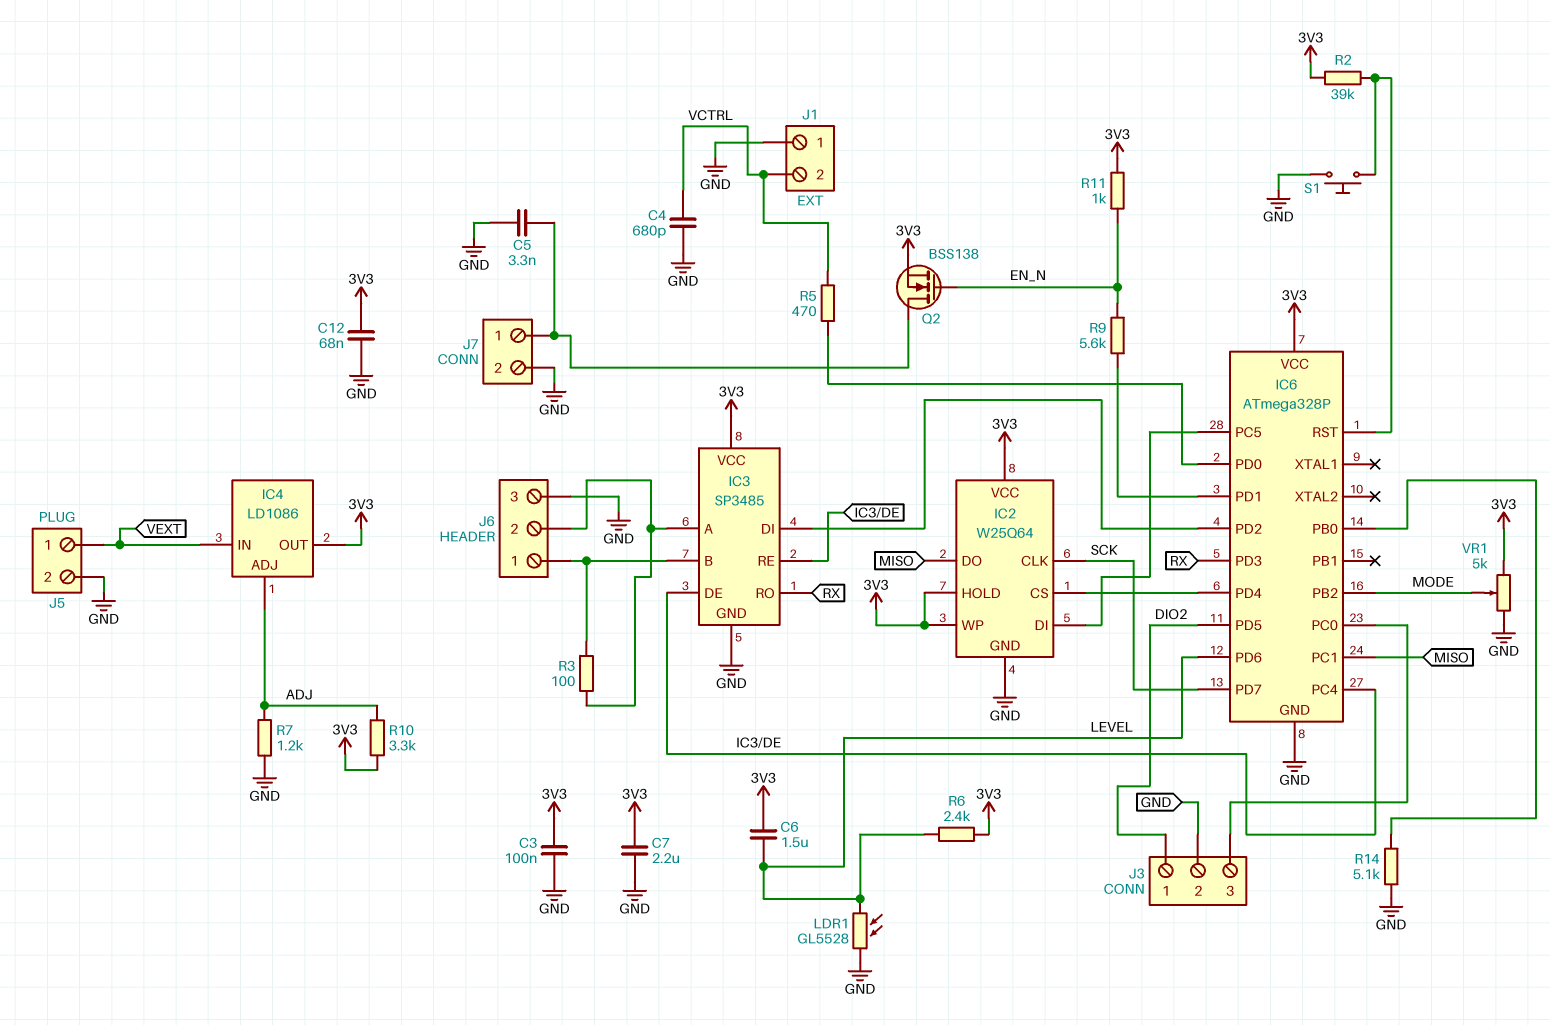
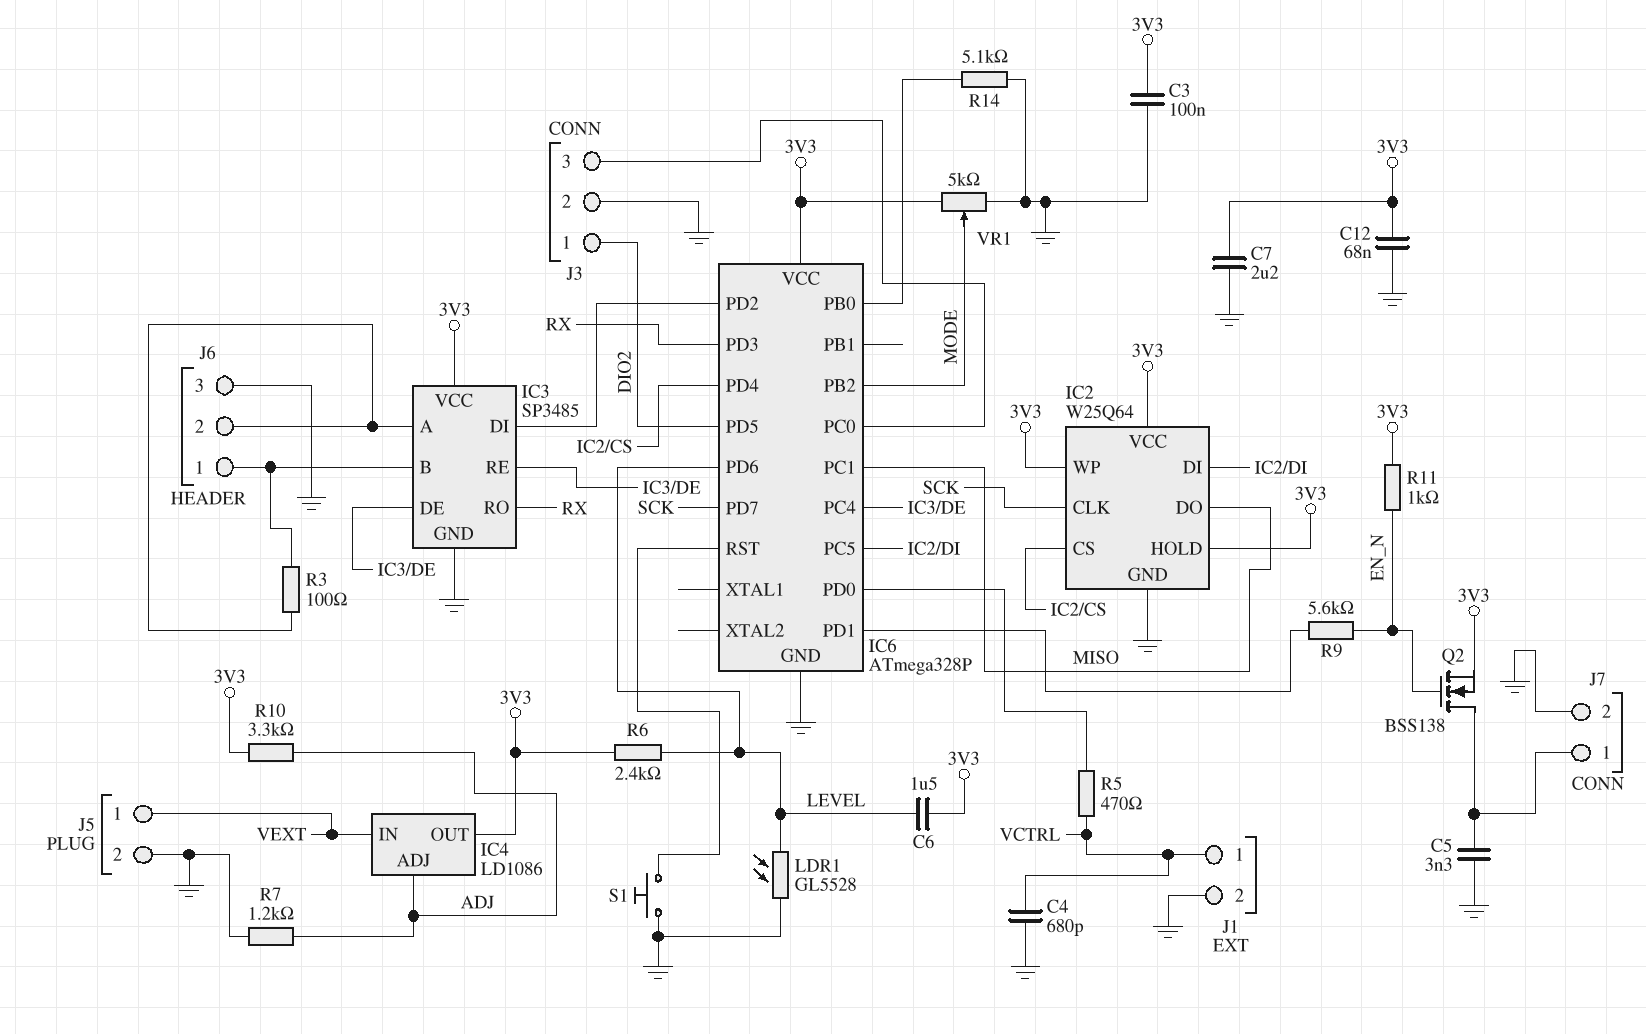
J1 pin 1: GND -> VCTRL
J1 pin 2: VCTRL -> GND
R2: 39k (3V3, IC6/RST) -> none

